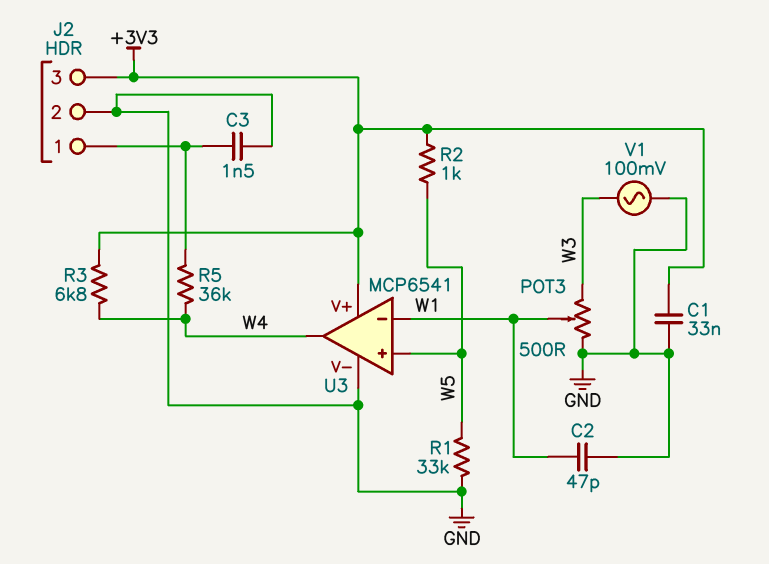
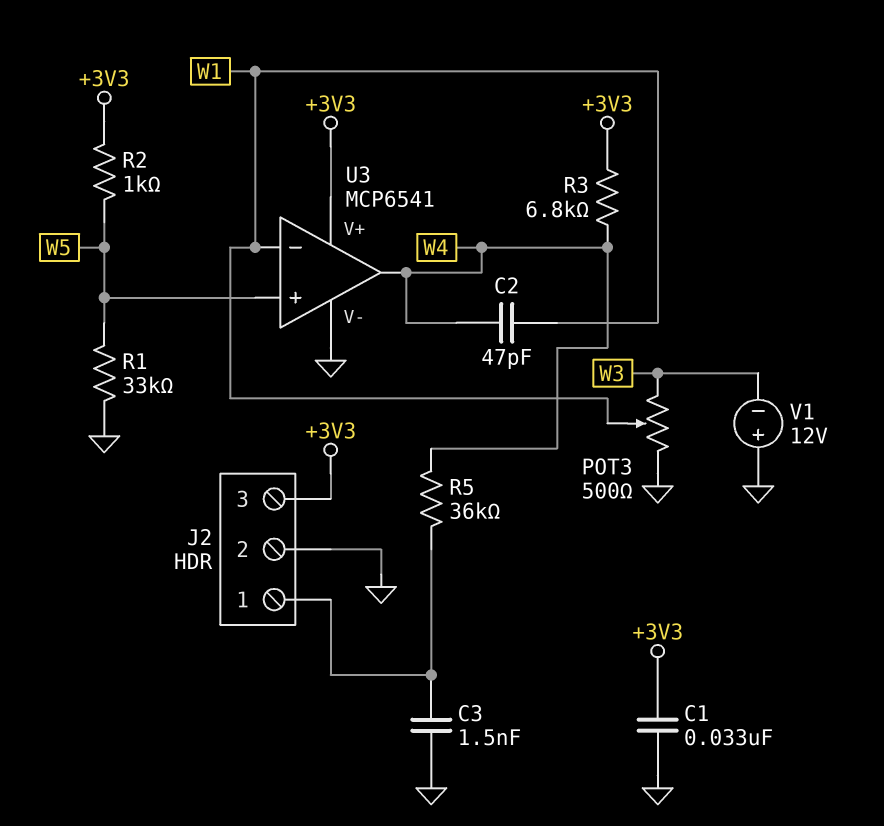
C2: 47pF (GND, W1) -> 47pF (W1, W4)
V1: AC 100mV (GND, W3) -> 12V (plus GND, minus W3)

